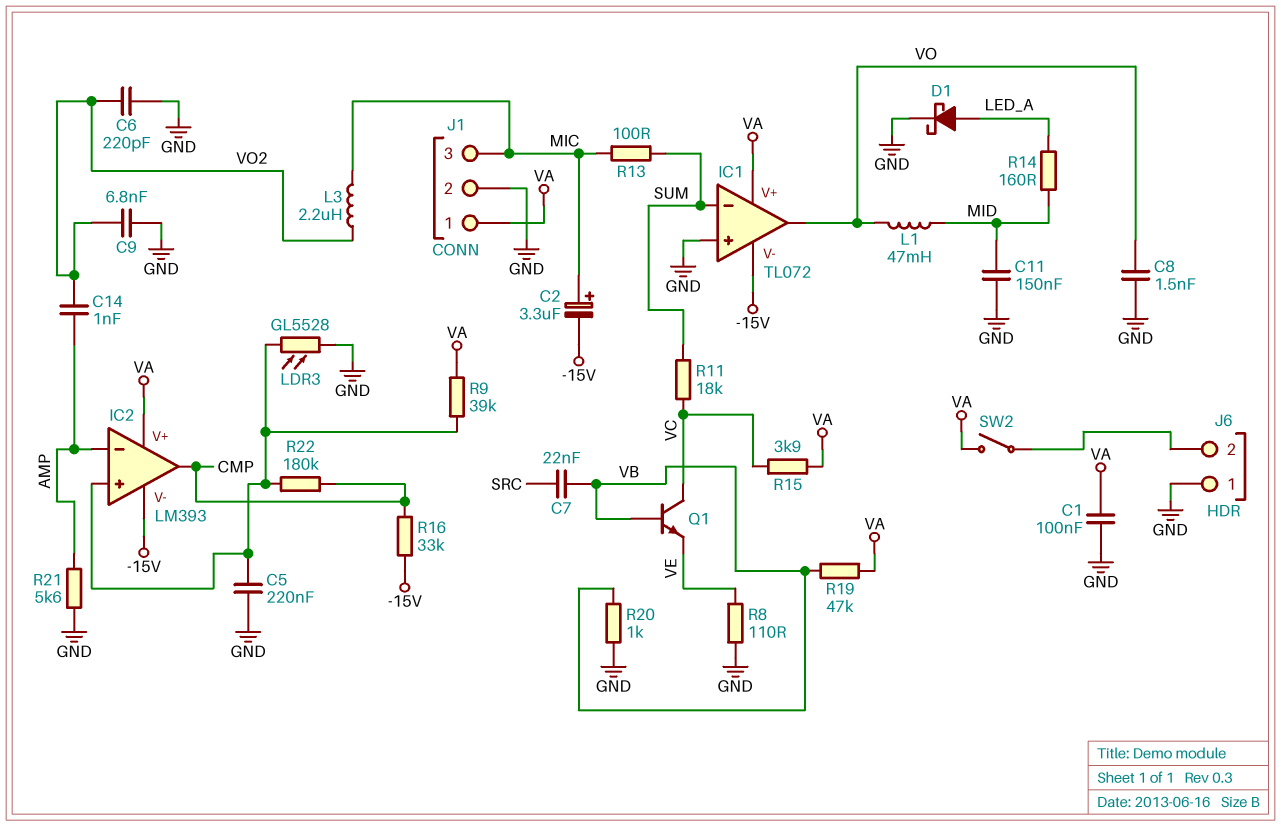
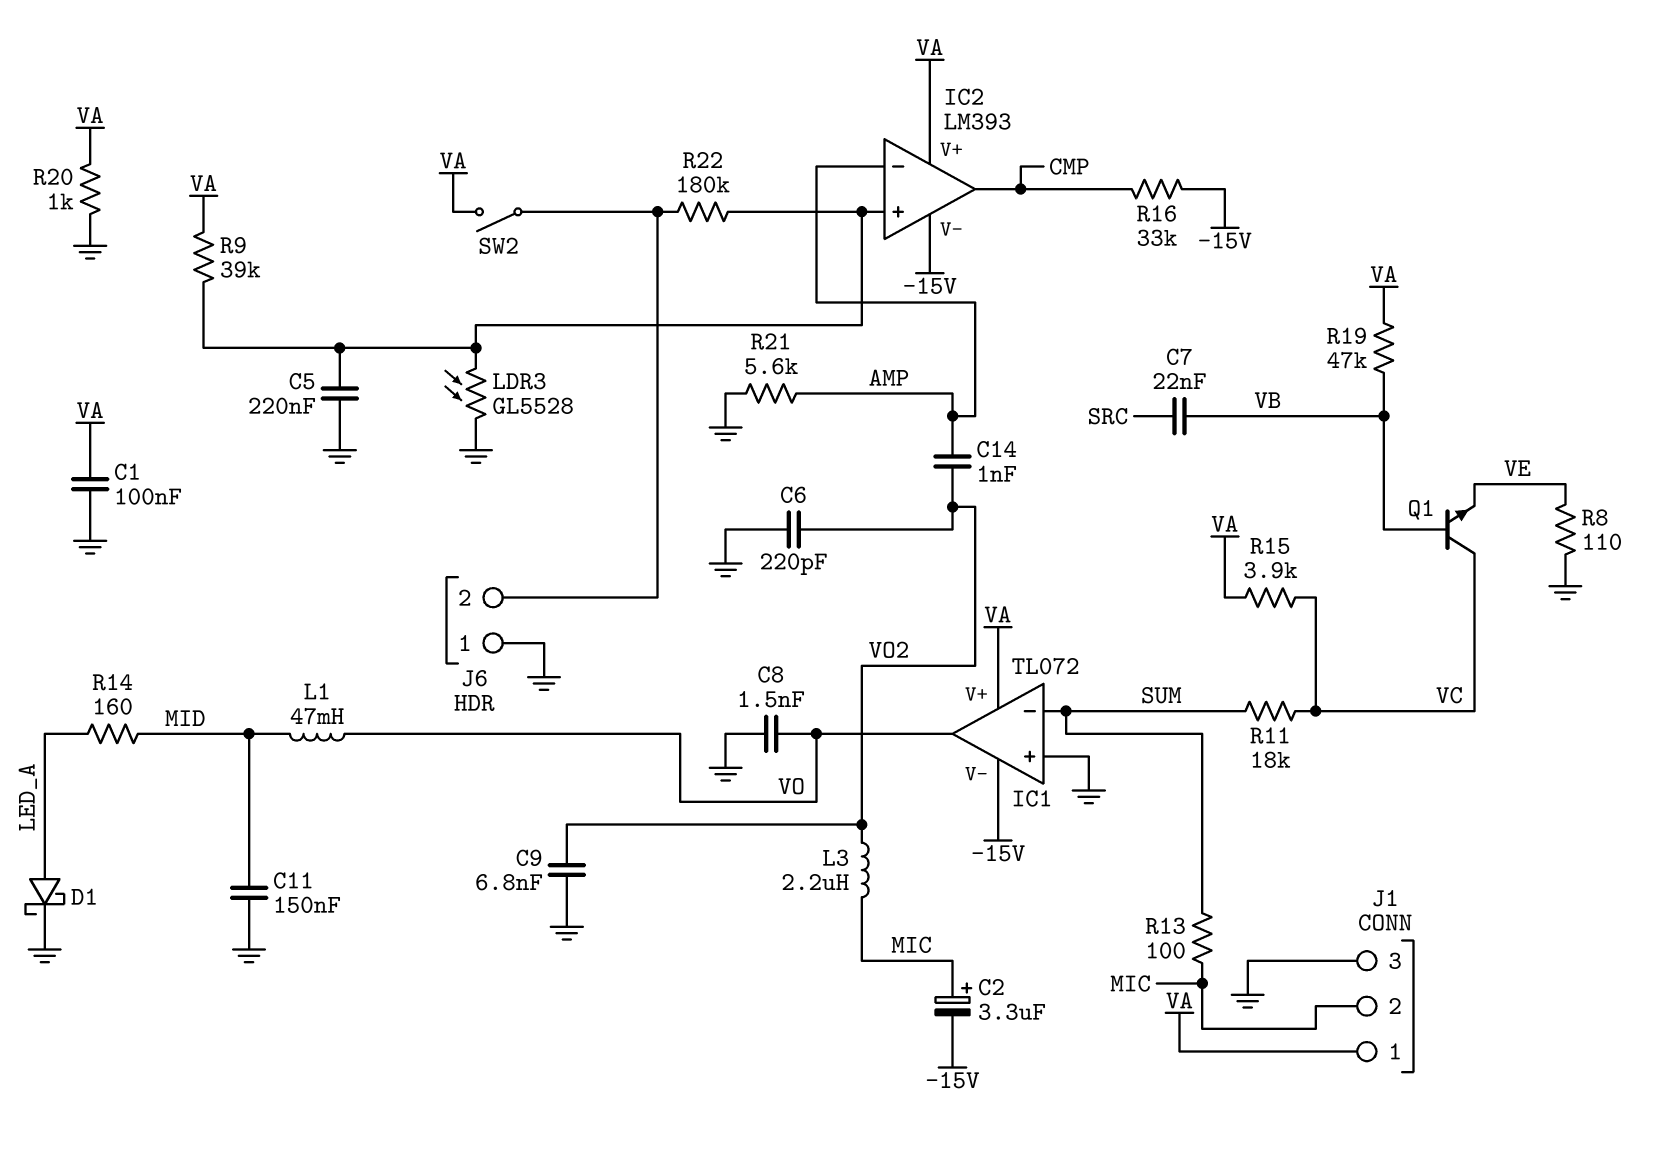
J1 pin 2: GND -> MIC
J1 pin 3: MIC -> GND
R20: 1k (GND, VB) -> 1k (GND, VA)
R22: 180k (CMP, IC2/in+) -> 180k (IC2/in+, J6/2)

